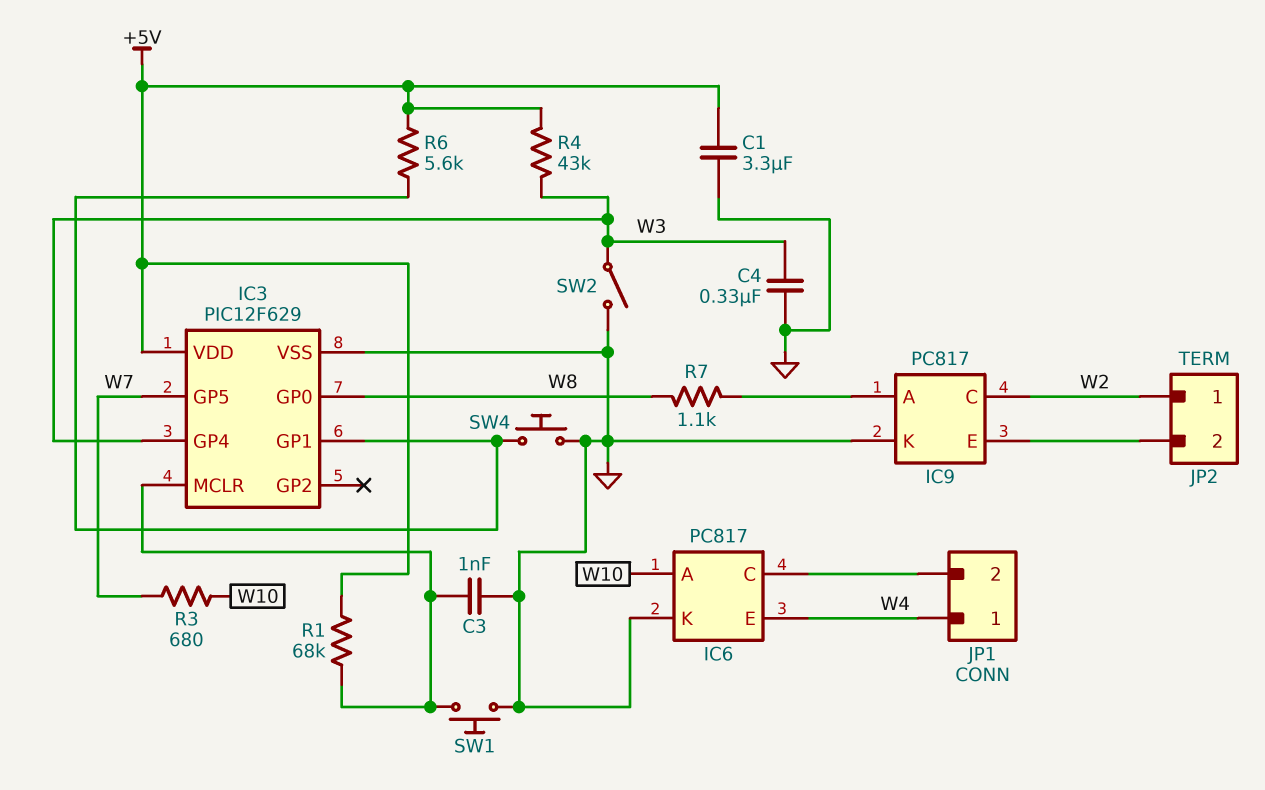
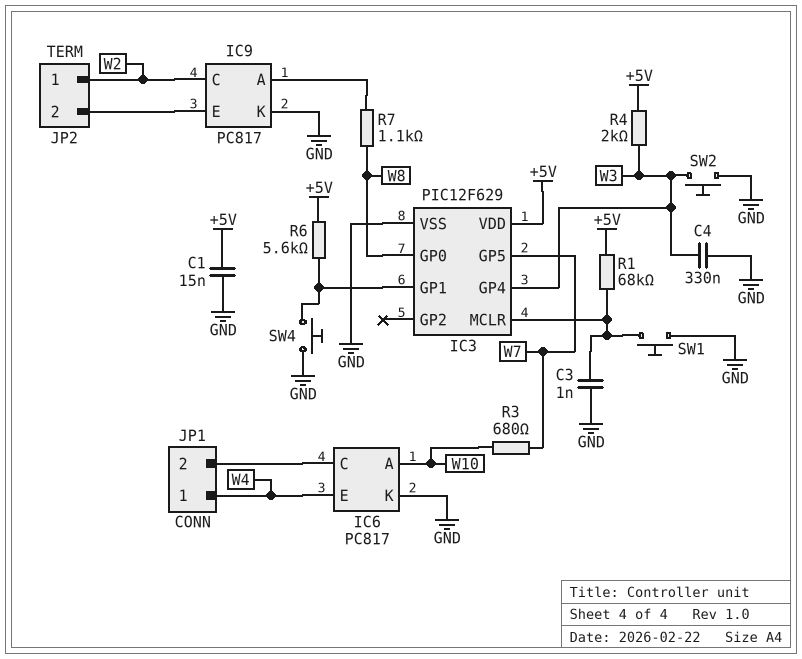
C1: 3.3uF (+5V, GND) -> 15nF (+5V, GND)
R4: 43k (+5V, W3) -> 2k (+5V, W3)
SW2: switch (GND, W3) -> button (GND, W3)

